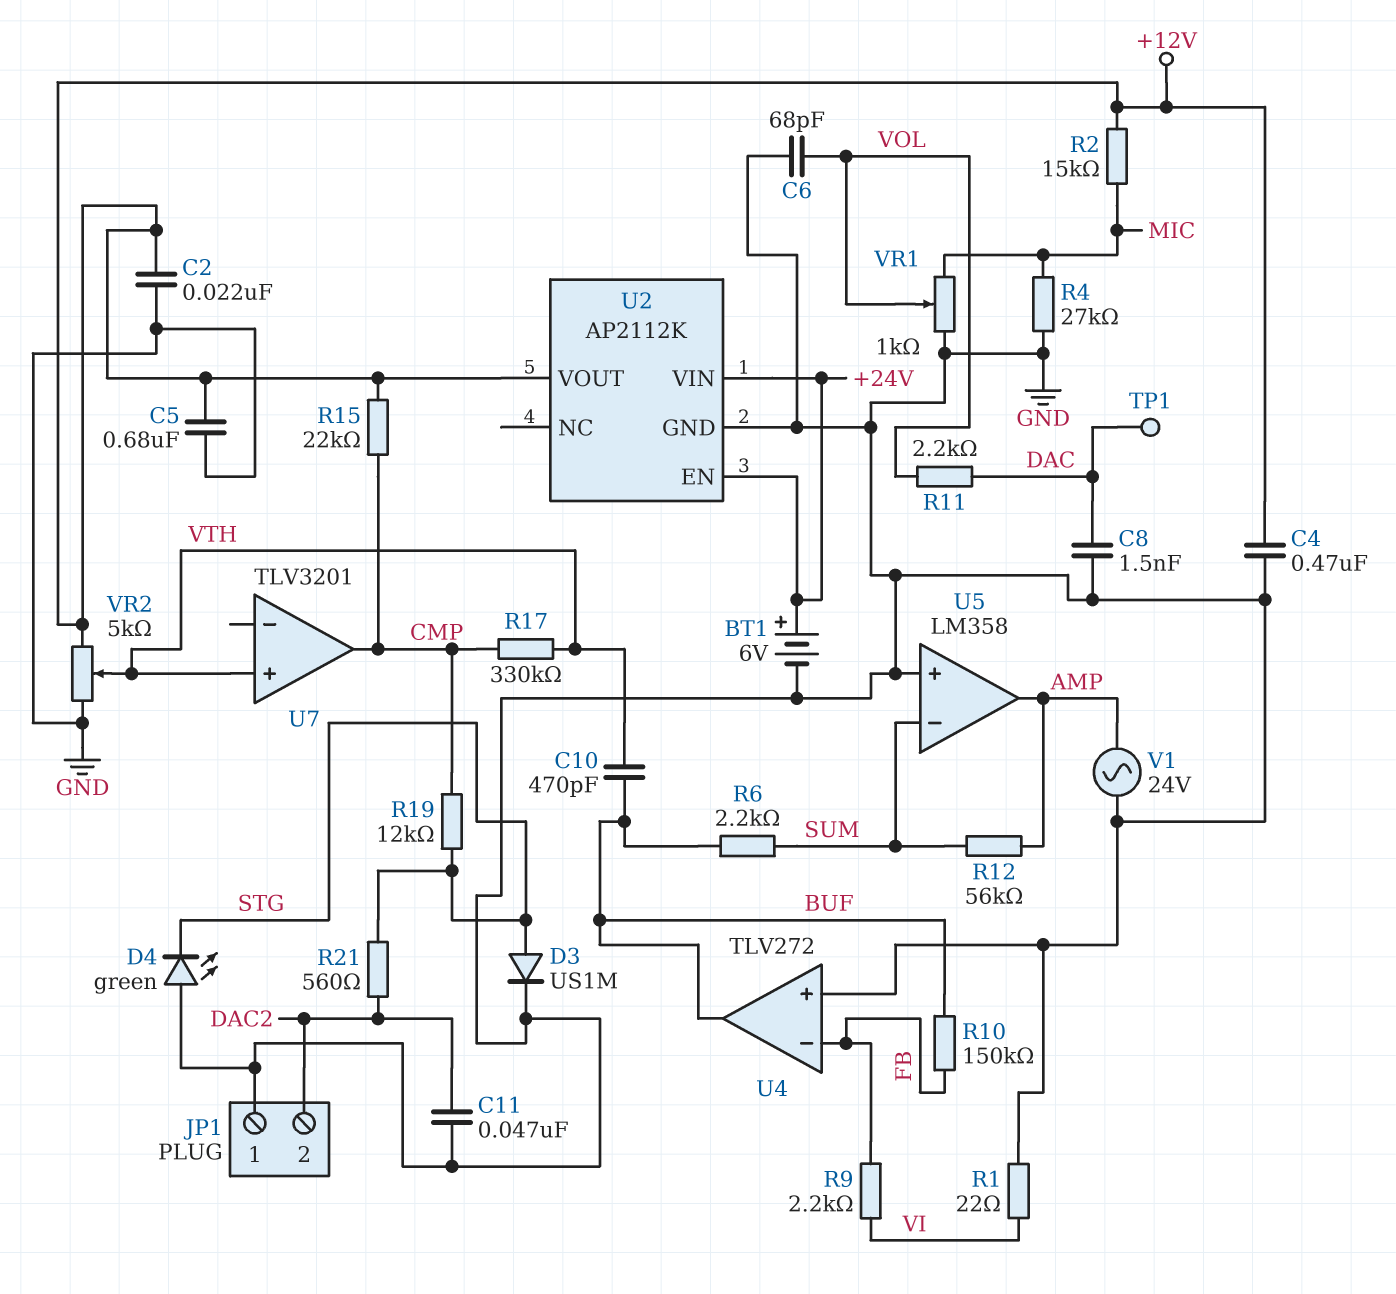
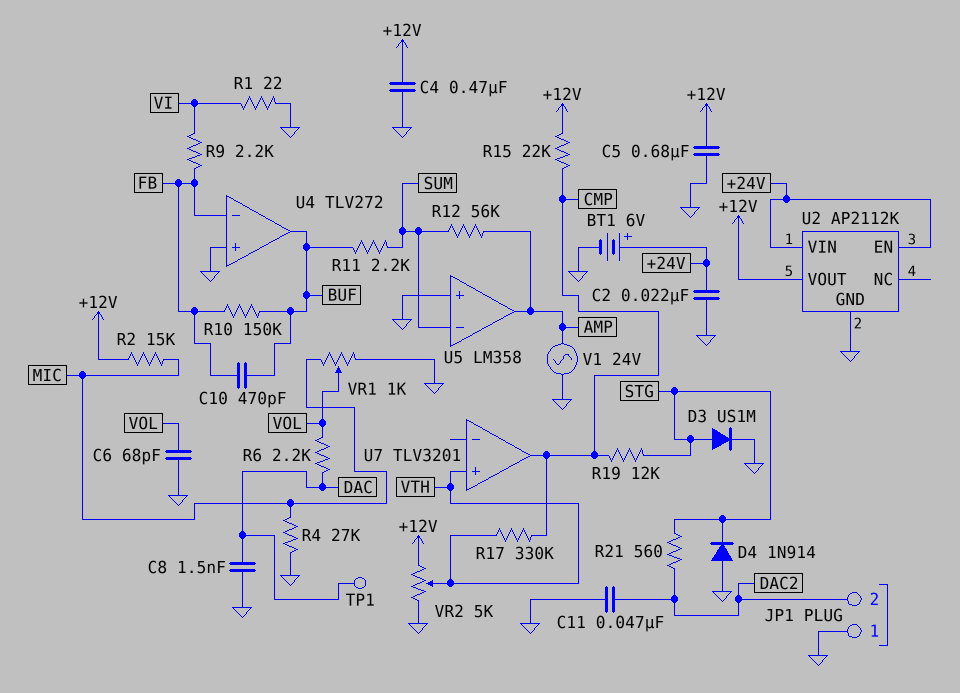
C2: 22nF (+12V, GND) -> 22nF (+24V, GND)
C10: 470pF (BUF, VTH) -> 470pF (BUF, FB)
D4: LED green (A GND, K STG) -> diode 1N914 (A GND, K STG)
R6: 2.2k (BUF, SUM) -> 2.2k (DAC, VOL)
R11: 2.2k (DAC, VOL) -> 2.2k (BUF, SUM)

